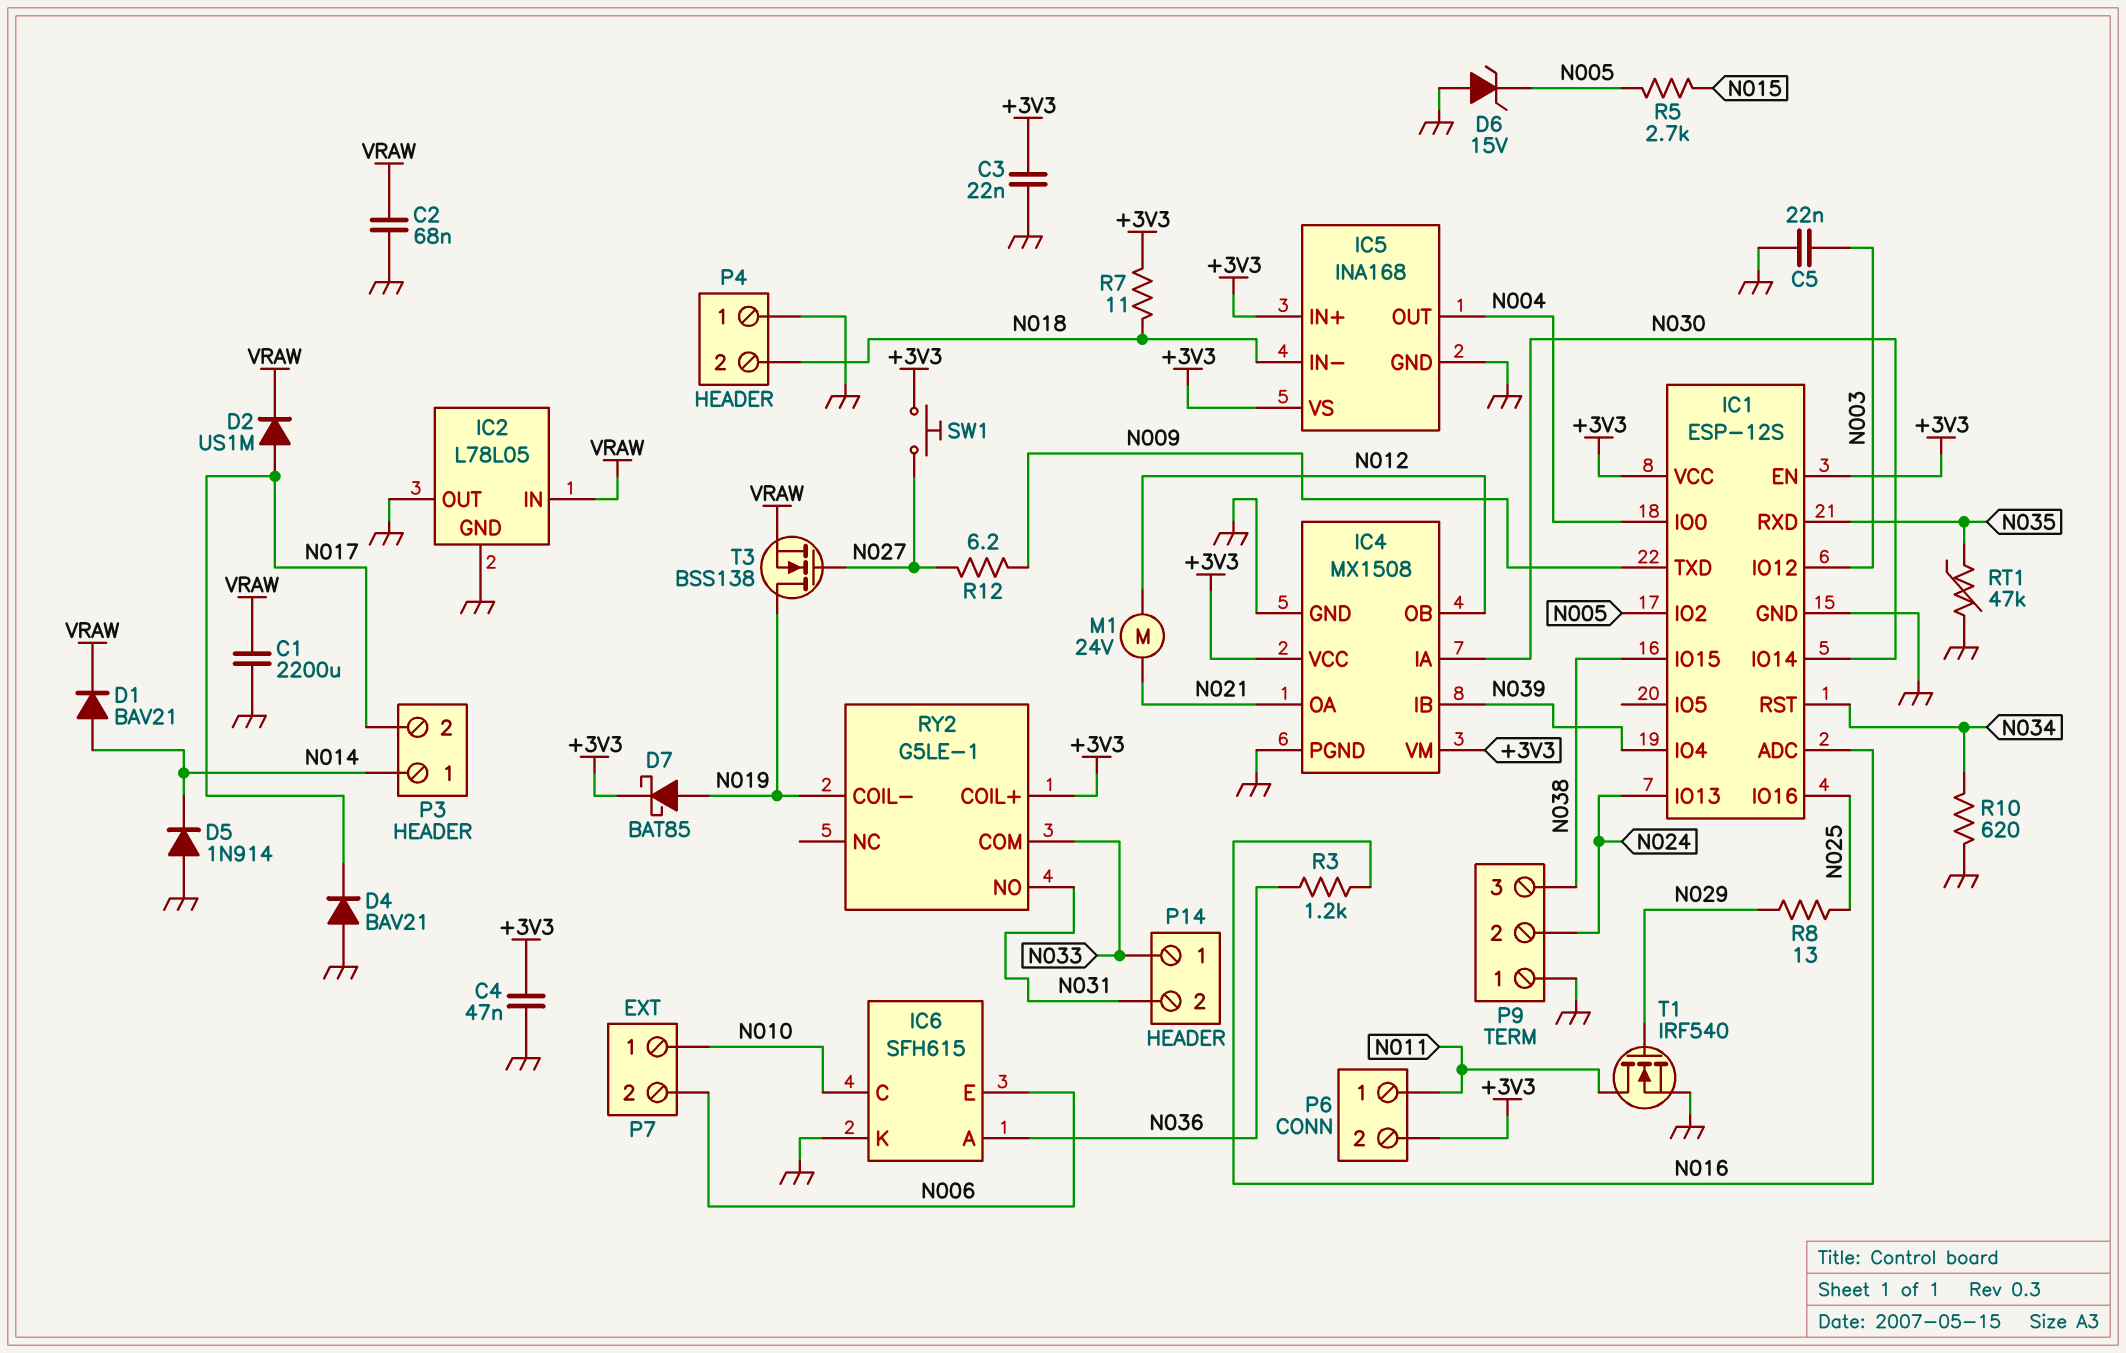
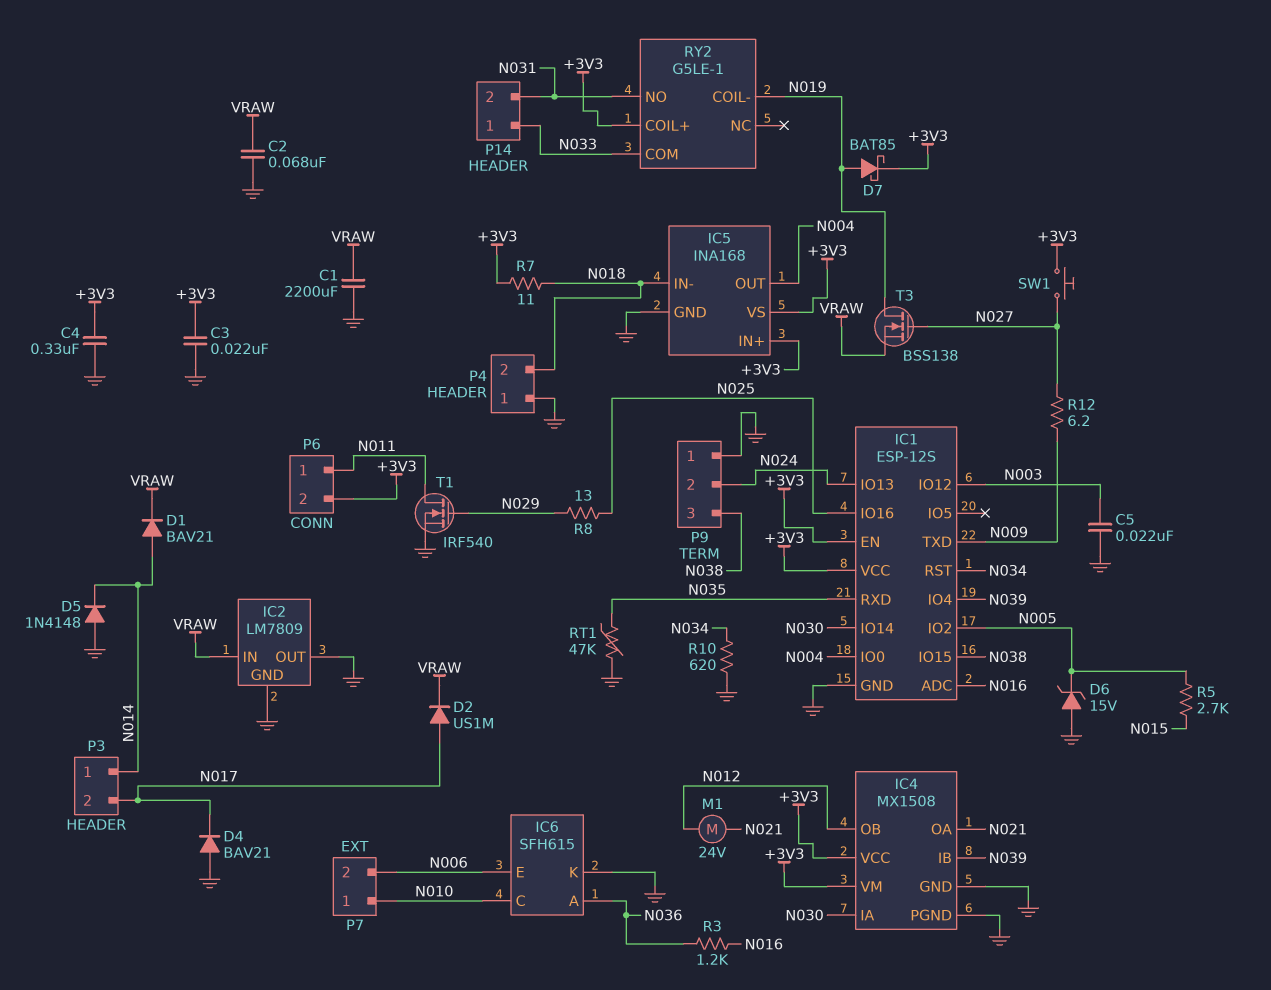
C4: 47nF (+3V3, GND) -> 330nF (+3V3, GND)
D5: diode 1N914 (A GND, K N014) -> diode 1N4148 (A GND, K N014)
IC2: L78L05 -> LM7809

